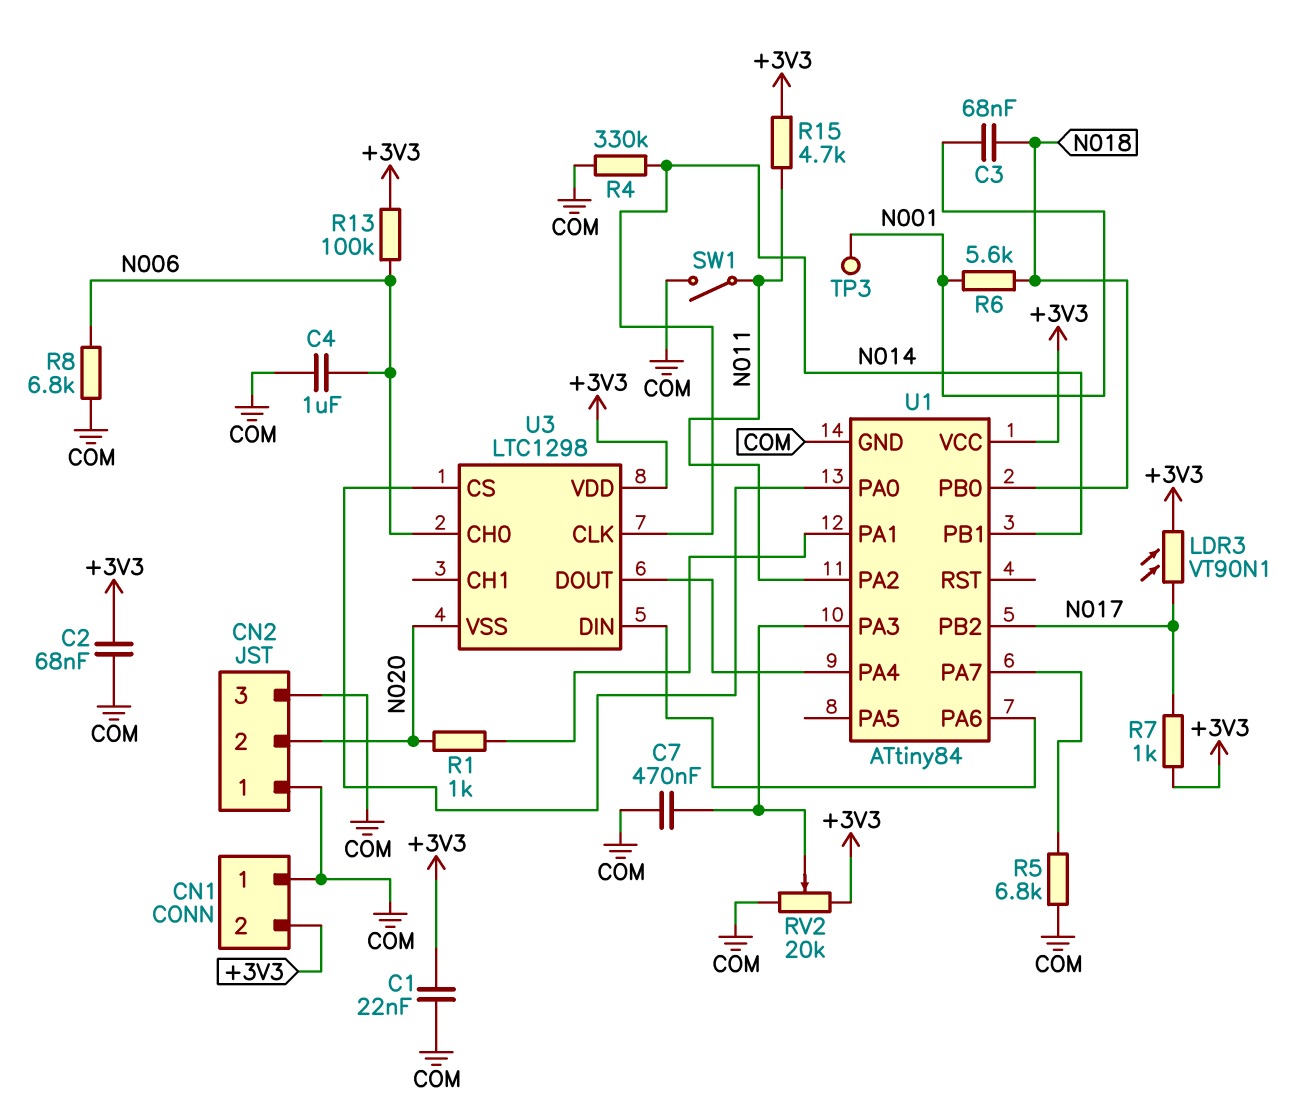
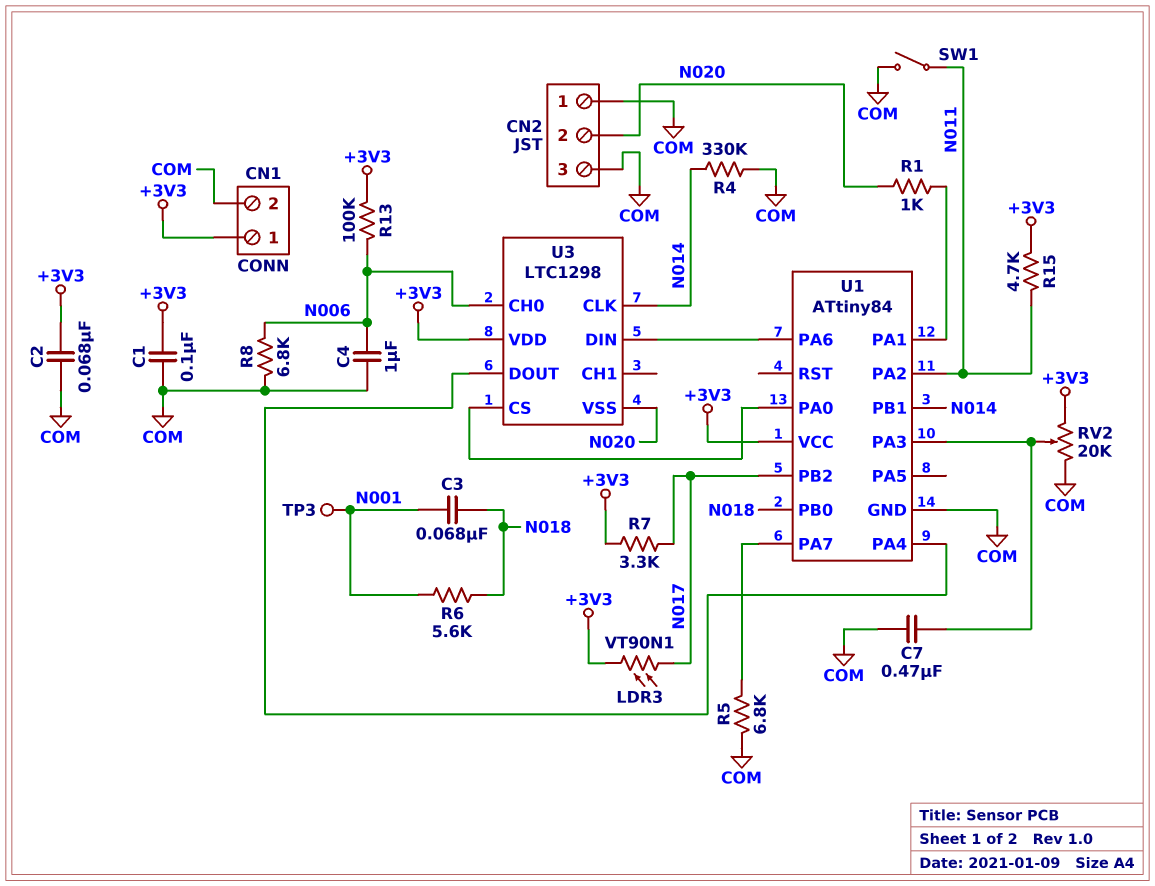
C1: 22nF (+3V3, COM) -> 100nF (+3V3, COM)
CN1 pin 1: COM -> +3V3
CN1 pin 2: +3V3 -> COM
R7: 1k (+3V3, N017) -> 3.3k (+3V3, N017)

